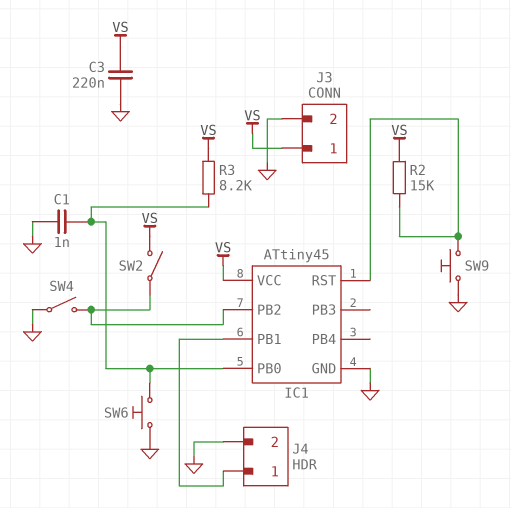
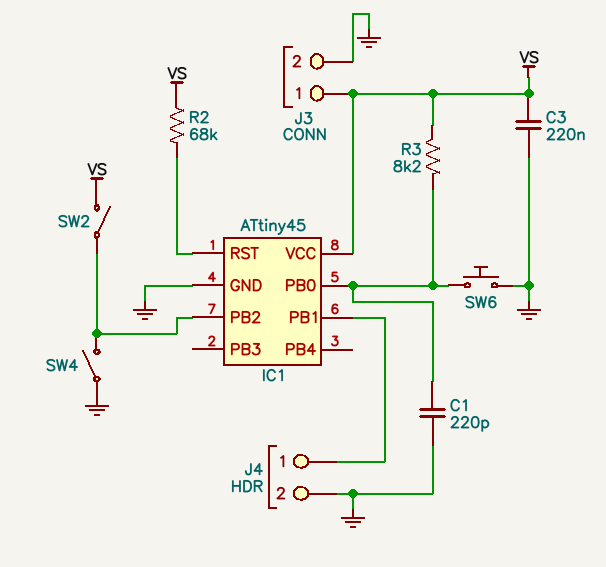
C1: 1nF (GND, IC1/PB0) -> 220pF (GND, IC1/PB0)
R2: 15k (IC1/RST, VS) -> 68k (IC1/RST, VS)
SW9: button (GND, IC1/RST) -> none

